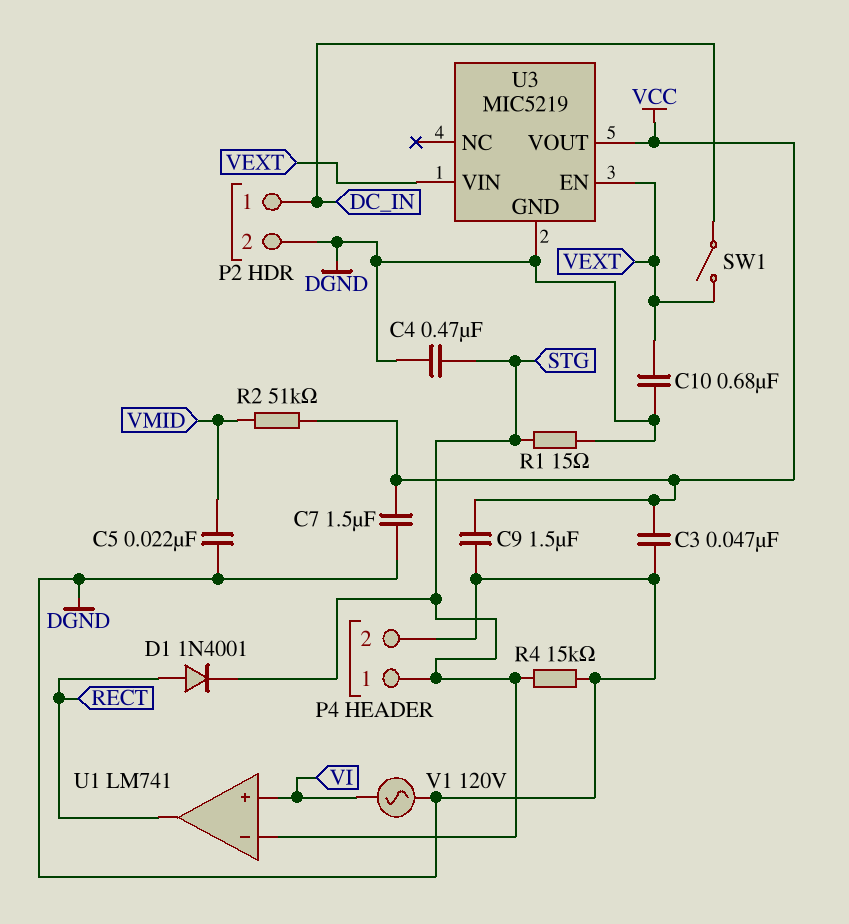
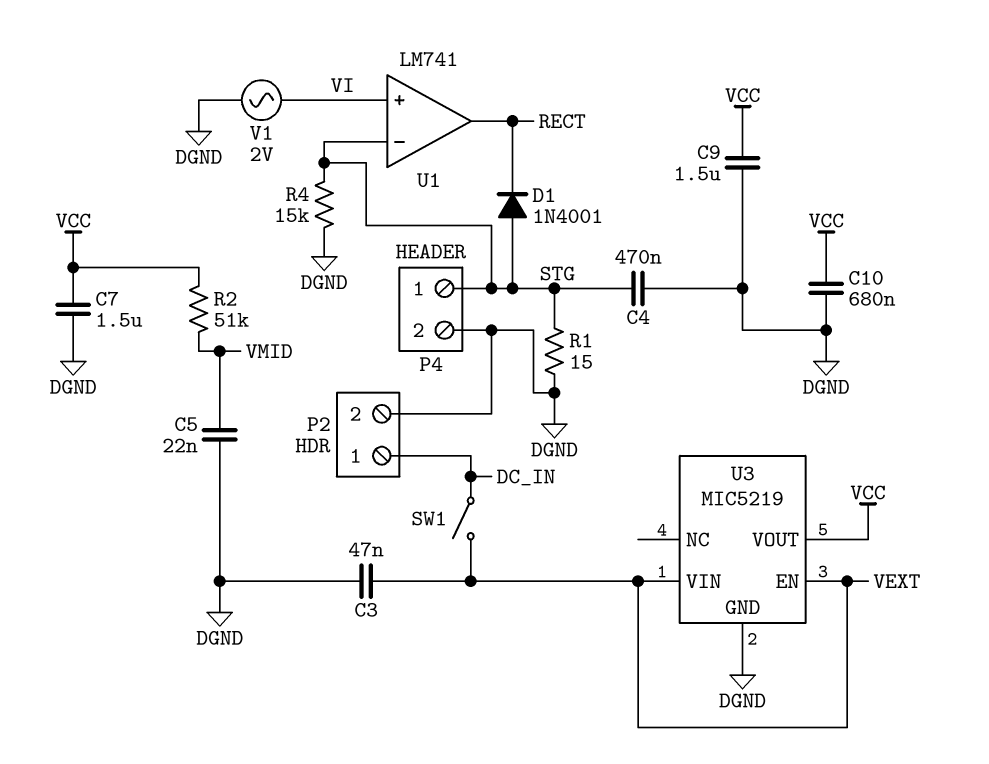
C3: 47nF (DGND, VCC) -> 47nF (DGND, VEXT)
C10: 680nF (DGND, VEXT) -> 680nF (DGND, VCC)
D1: diode 1N4001 (A RECT, K STG) -> diode 1N4001 (A STG, K RECT)
V1: AC 120V (DGND, VI) -> AC 2V (DGND, VI)

